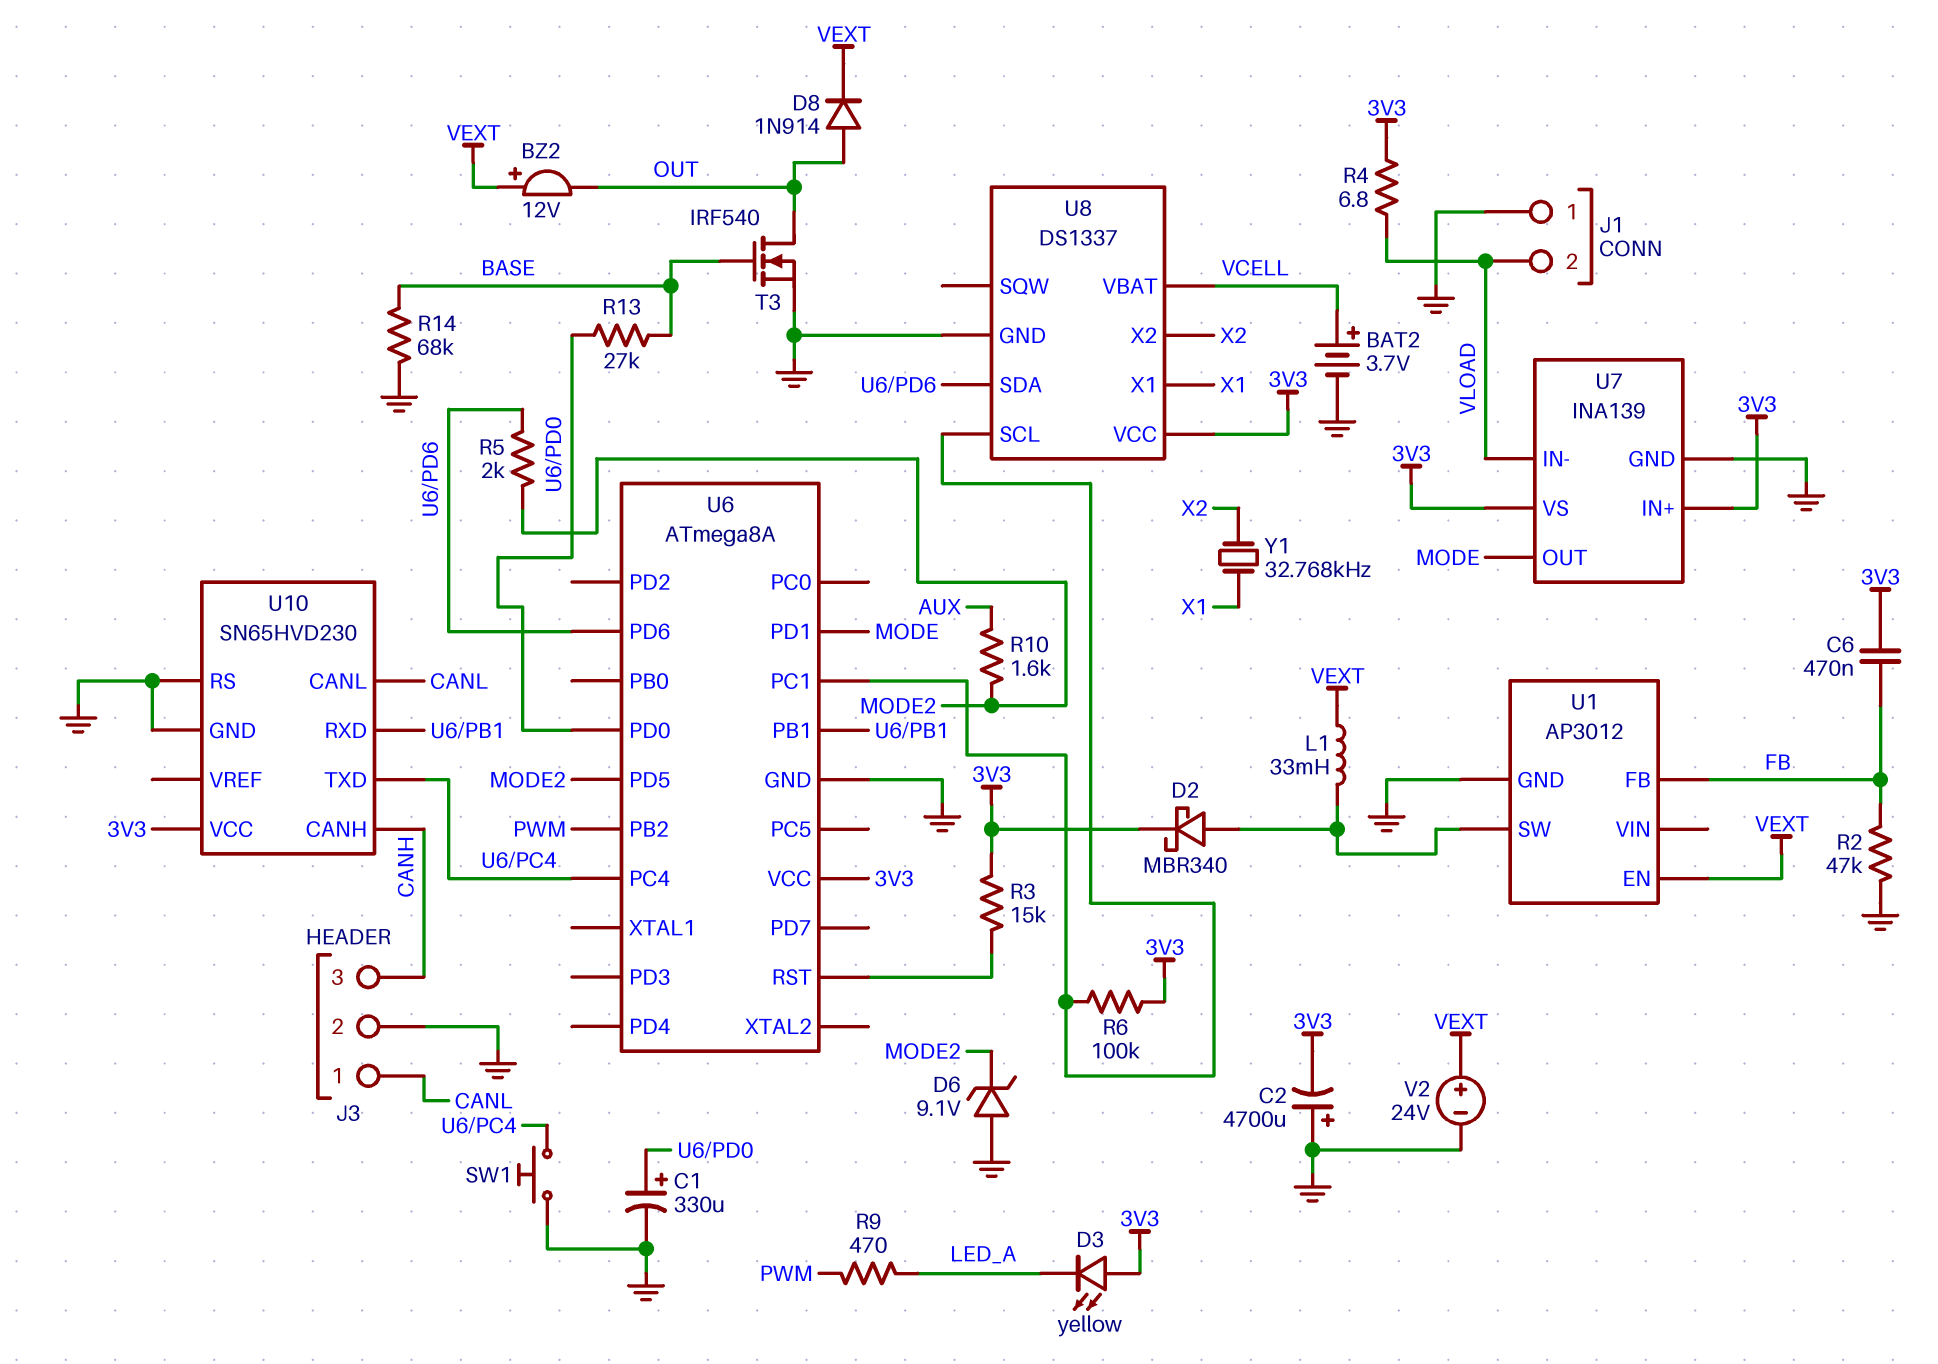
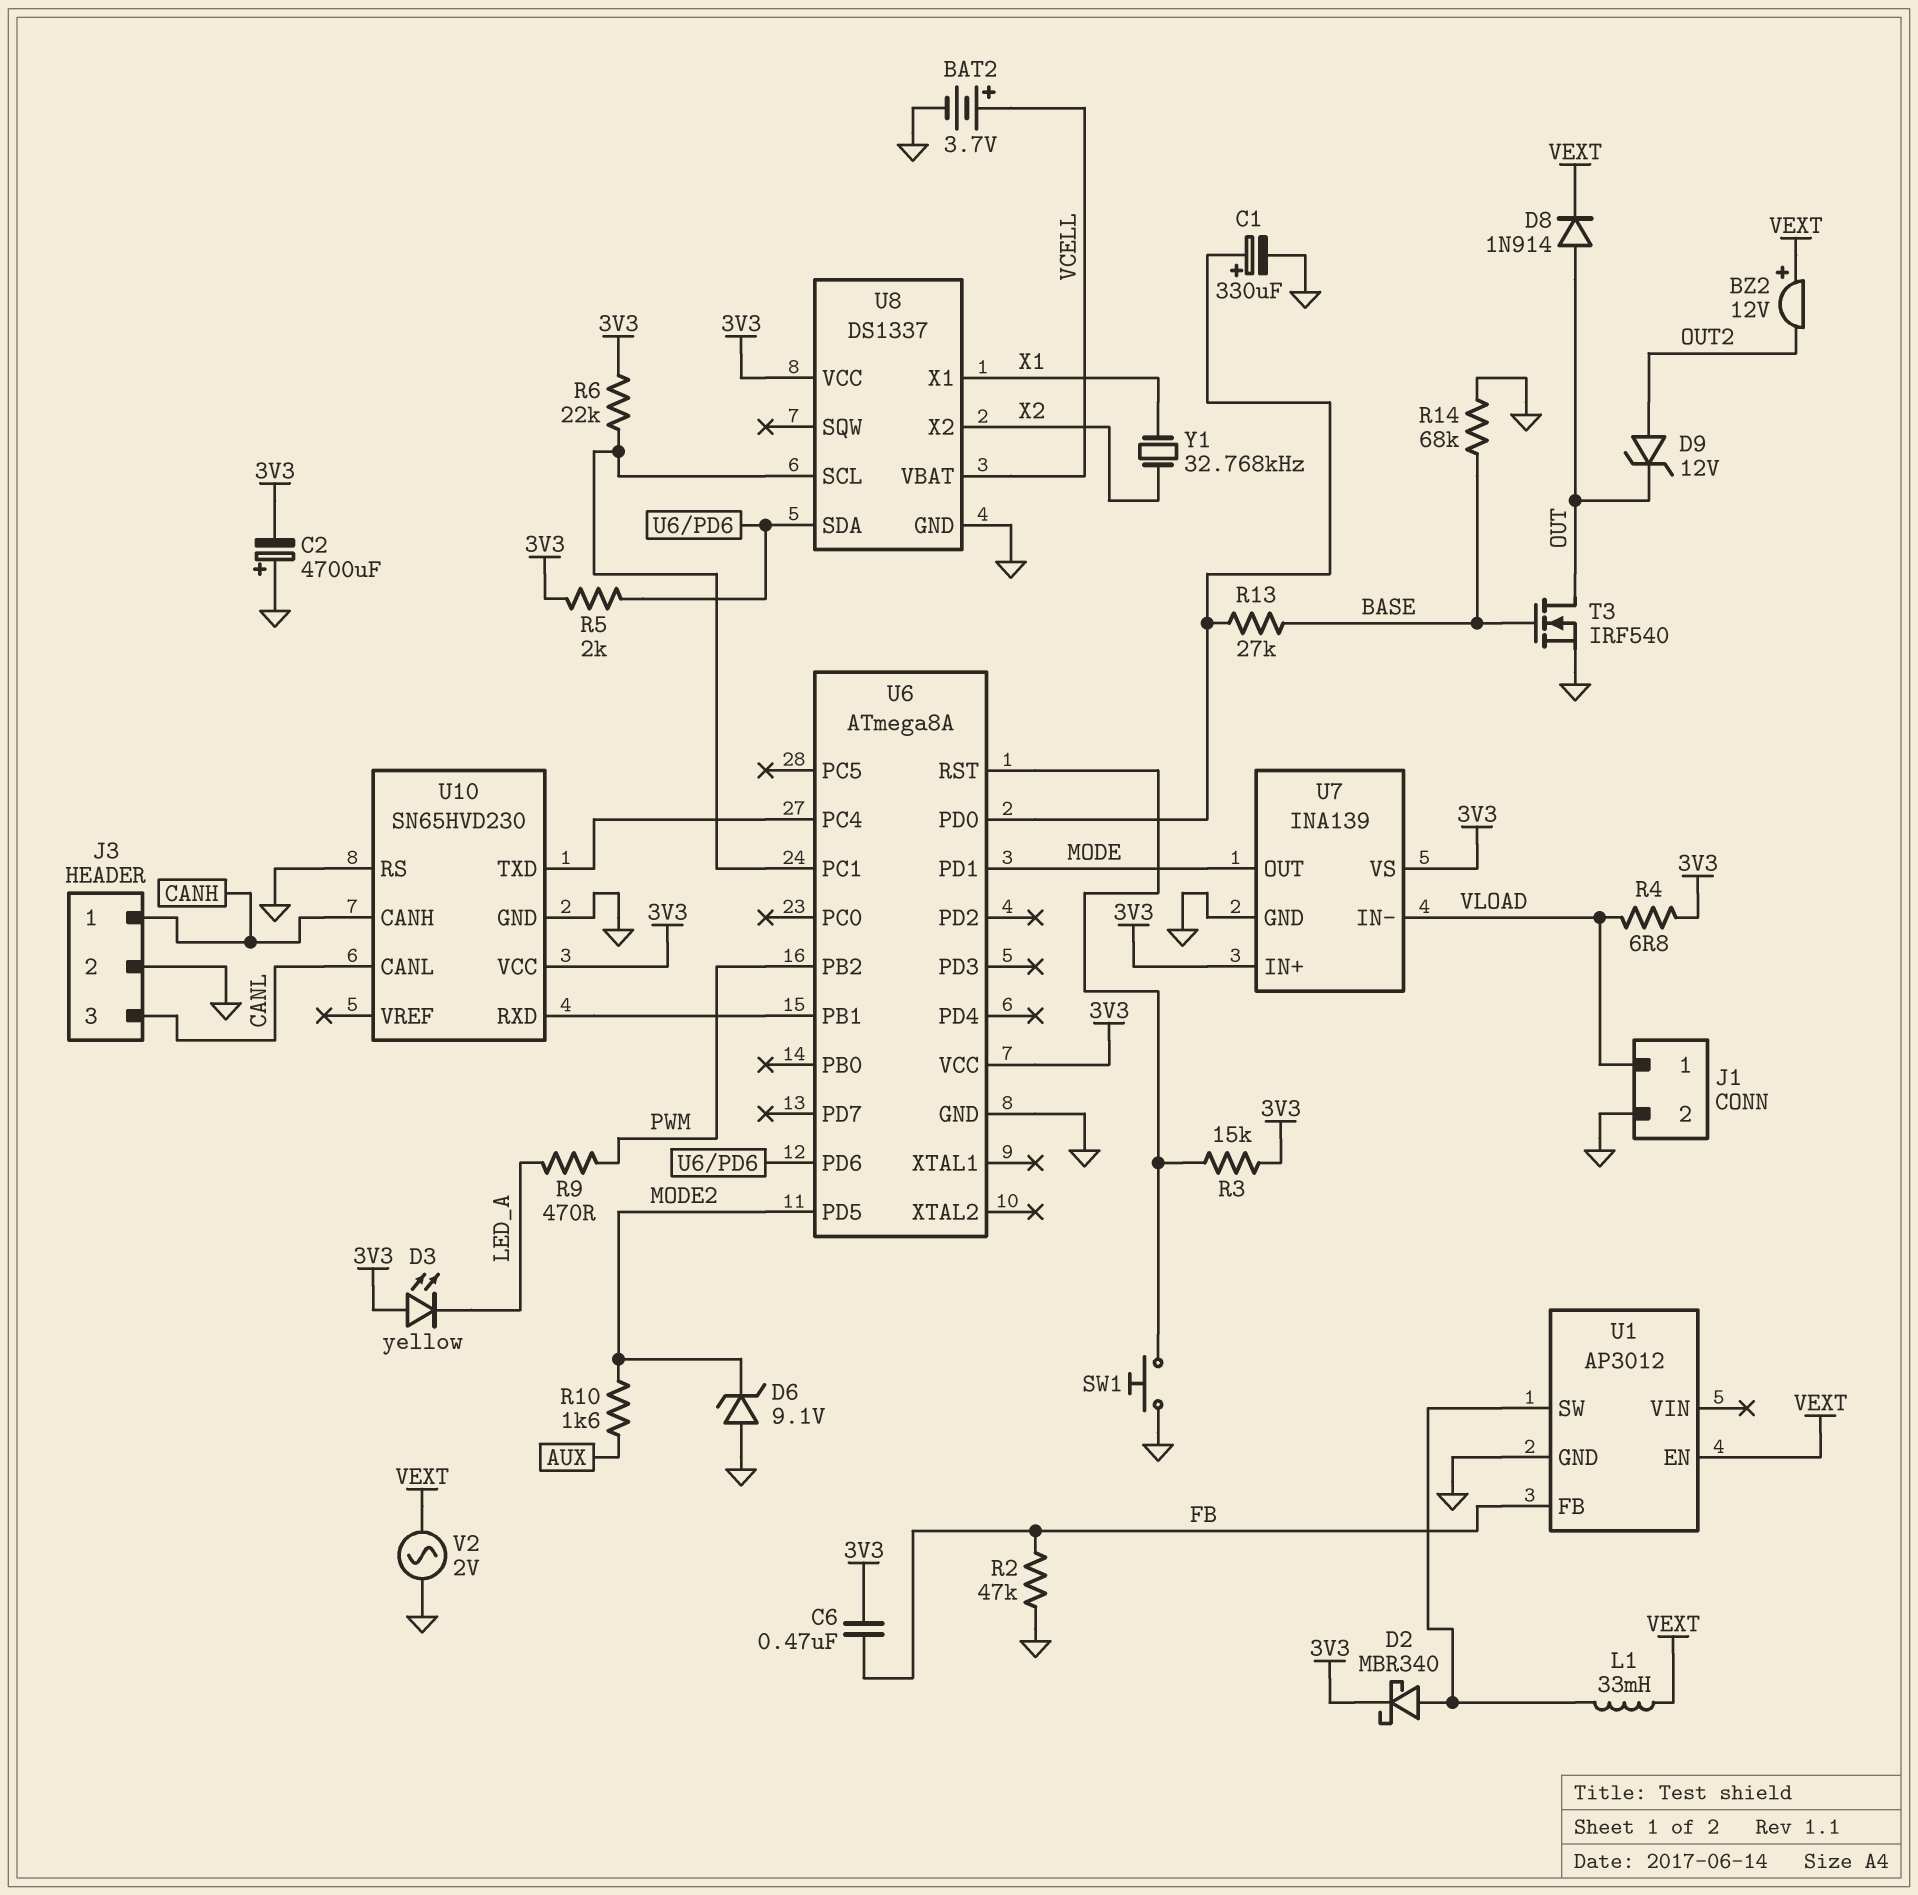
BZ2: buzzer 12V (plus VEXT, minus OUT) -> buzzer 12V (plus VEXT, minus OUT2)
D9: none -> zener 12V (A OUT2, K OUT)
J1 pin 1: GND -> VLOAD
J1 pin 2: VLOAD -> GND
J3 pin 1: CANL -> CANH
J3 pin 3: CANH -> CANL
R5: 2k (MODE2, U6/PD6) -> 2k (3V3, U6/PD6)
R6: 100k (3V3, U6/PC1) -> 22k (3V3, U6/PC1)
SW1: button (GND, U6/PC4) -> button (GND, U6/RST)
V2: 24V (plus VEXT, minus GND) -> AC 2V (GND, VEXT)

